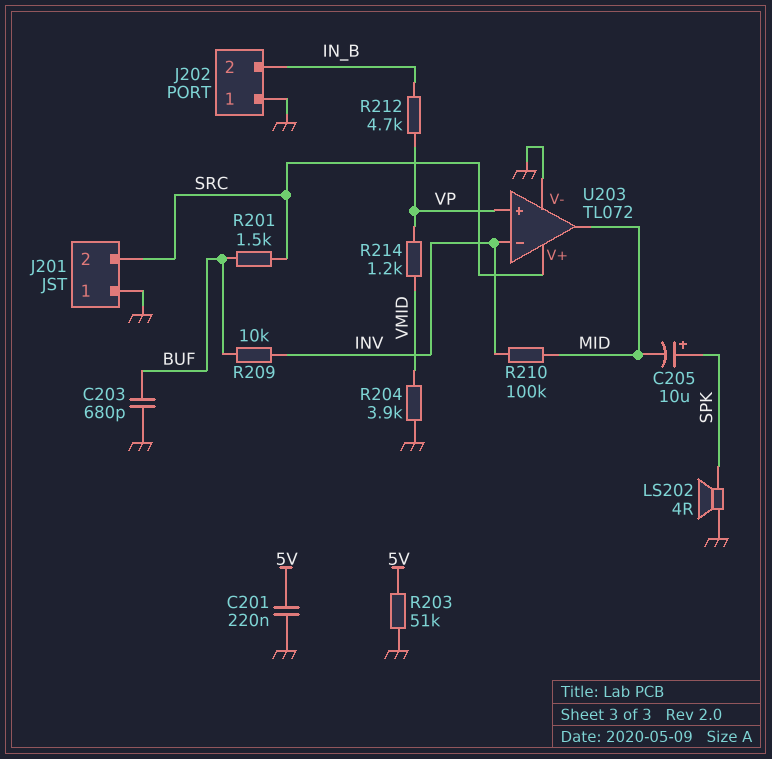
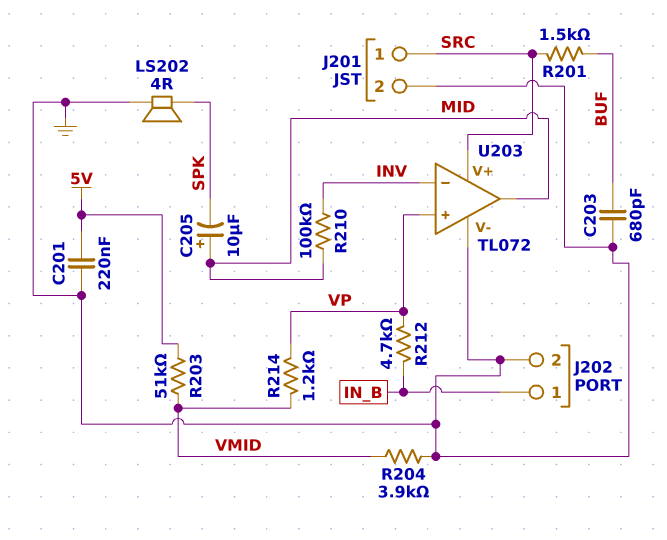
C205: 10uF (plus SPK, minus MID) -> 10uF (plus MID, minus SPK)
J201 pin 1: GND -> SRC
J201 pin 2: SRC -> GND
J202 pin 1: GND -> IN_B
J202 pin 2: IN_B -> GND
R203: 51k (5V, GND) -> 51k (5V, VMID)
R209: 10k (BUF, INV) -> none

